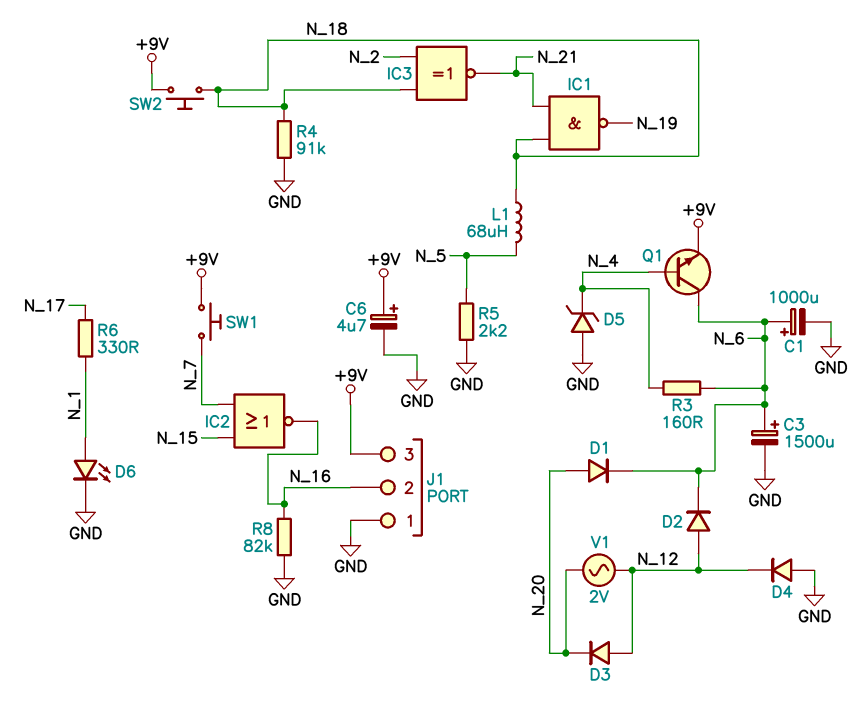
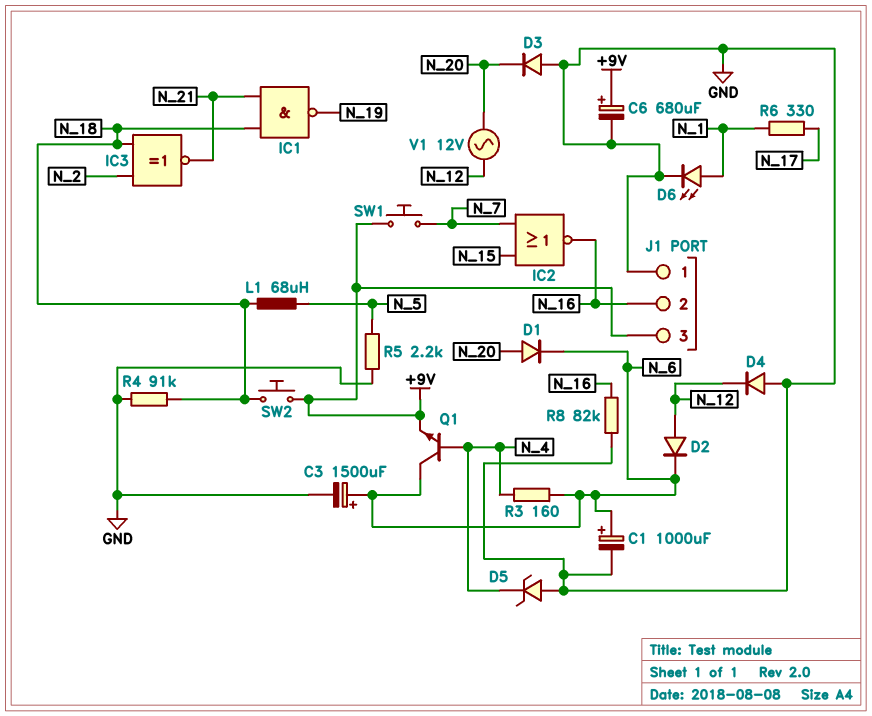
C6: 4.7uF (plus +9V, minus GND) -> 680uF (plus +9V, minus GND)
D3: diode (A N_12, K N_20) -> diode (A GND, K N_20)
V1: AC 2V (N_12, N_20) -> AC 12V (N_12, N_20)

